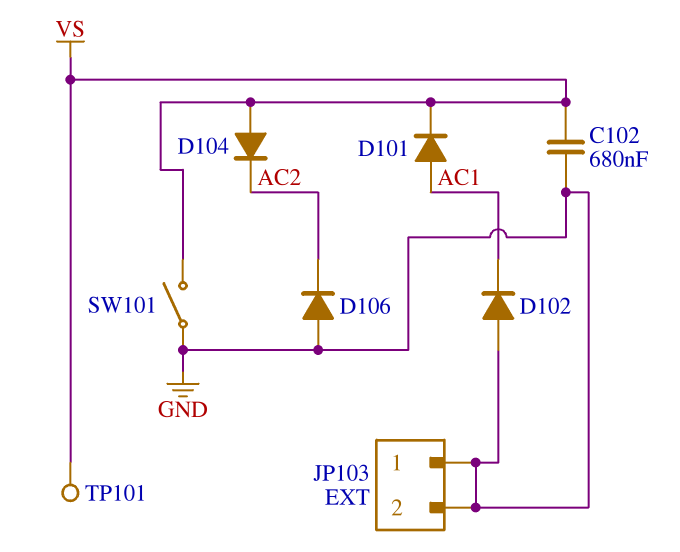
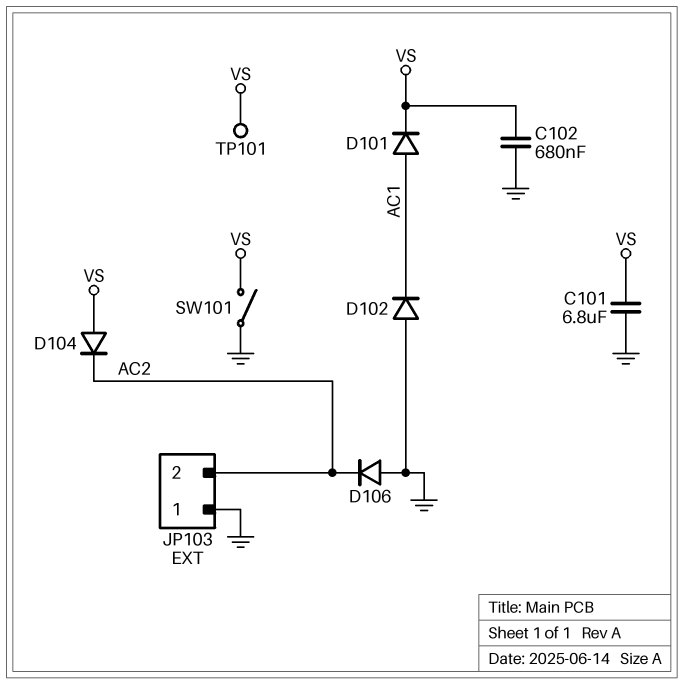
C101: none -> 6.8uF (GND, VS)
JP103 pin 2: GND -> AC2

